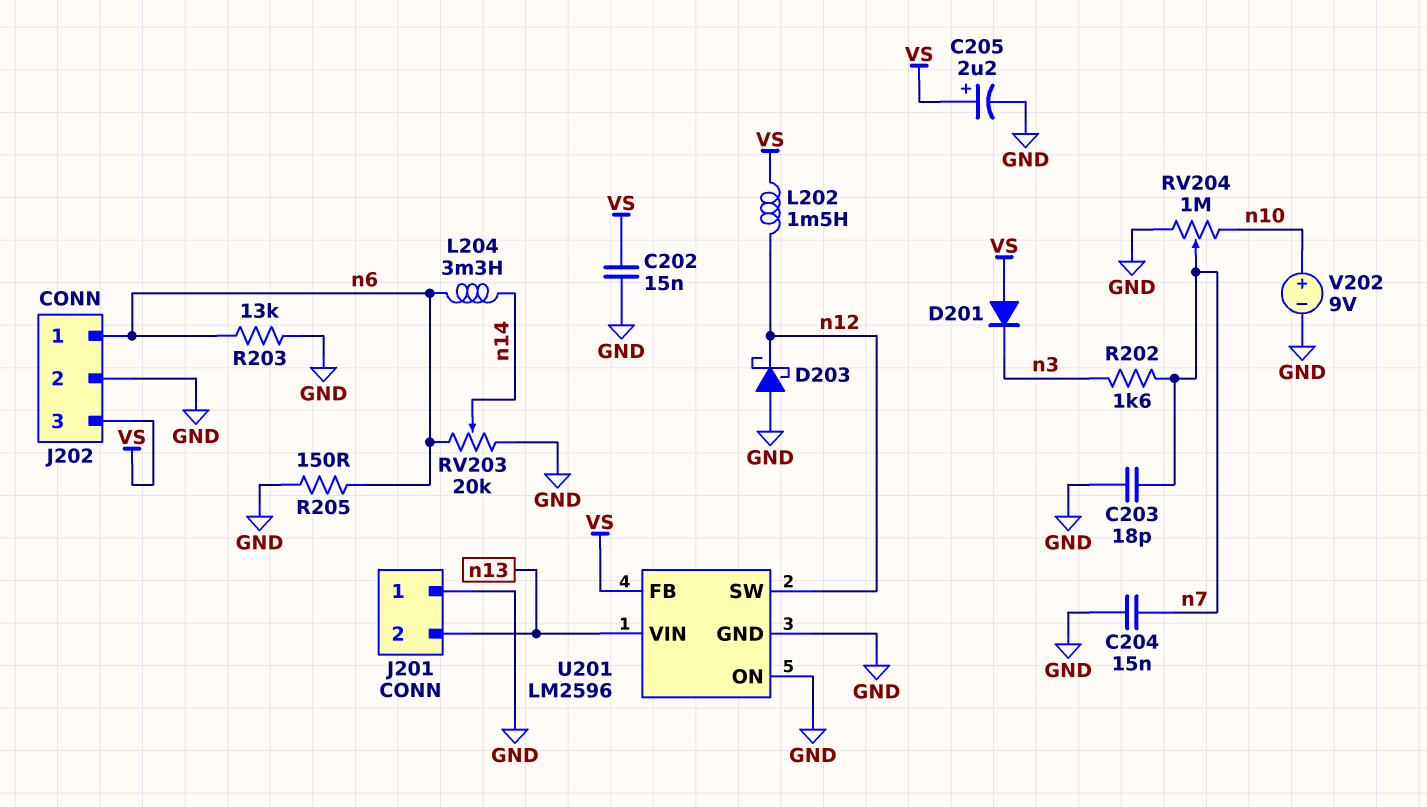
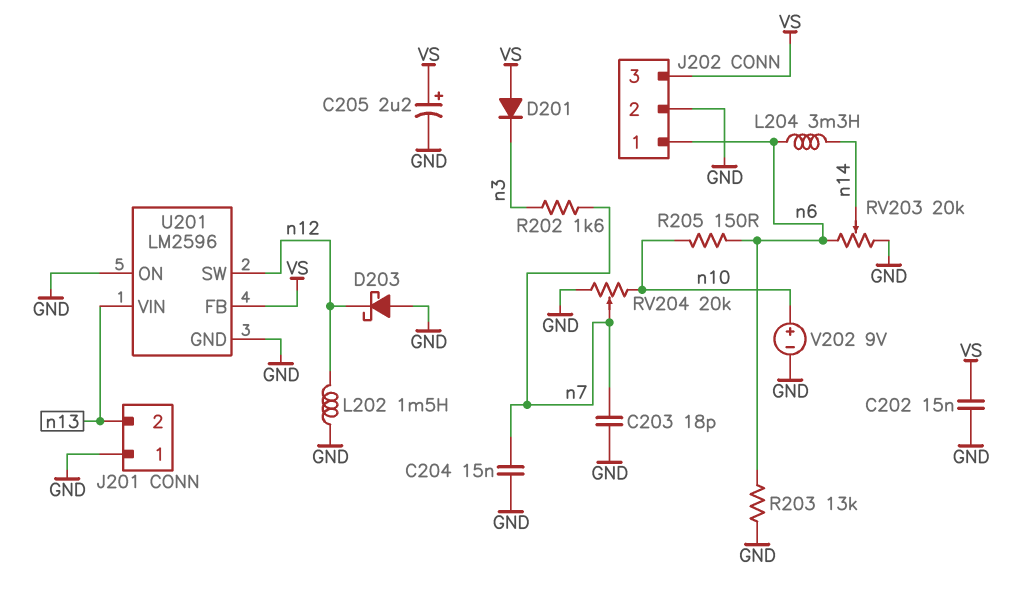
L202: 1.5mH (VS, n12) -> 1.5mH (GND, n12)
R205: 150 (GND, n6) -> 150 (n6, n10)
RV204: 1M (GND, n10, wiper n7) -> 20k (GND, n10, wiper n7)

